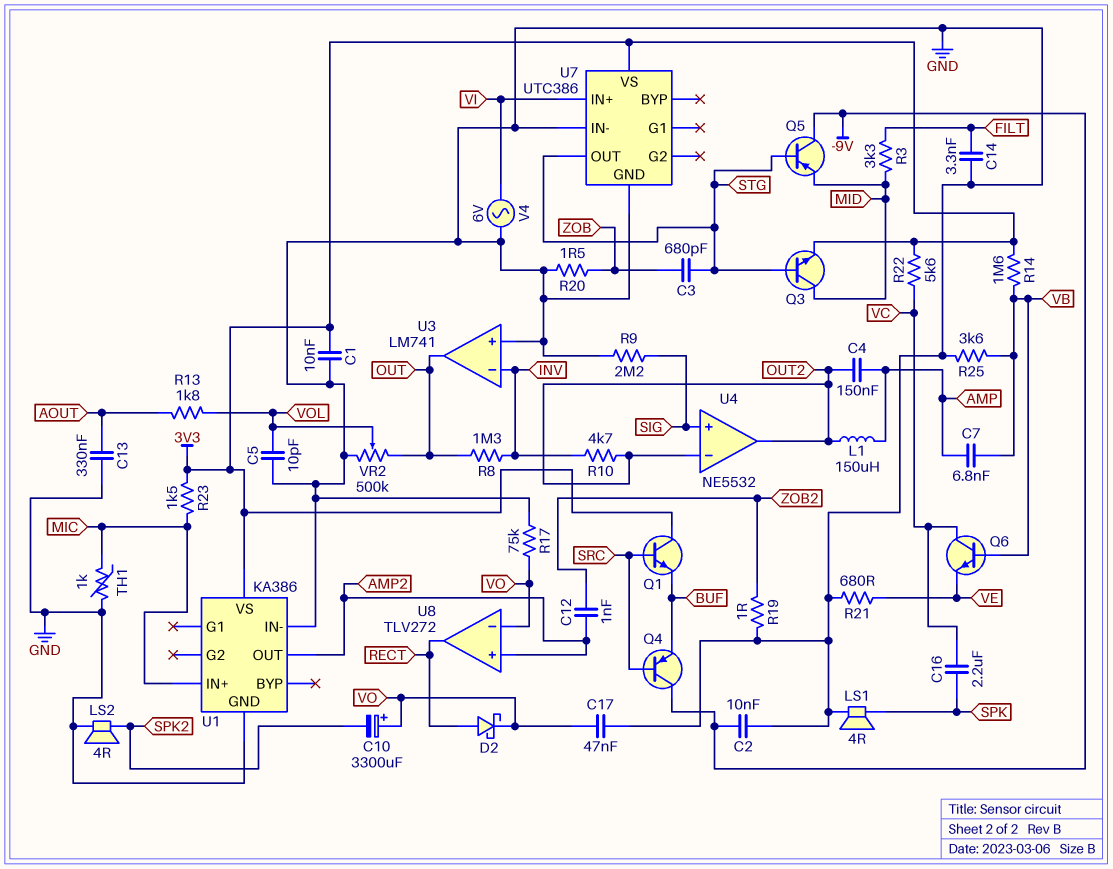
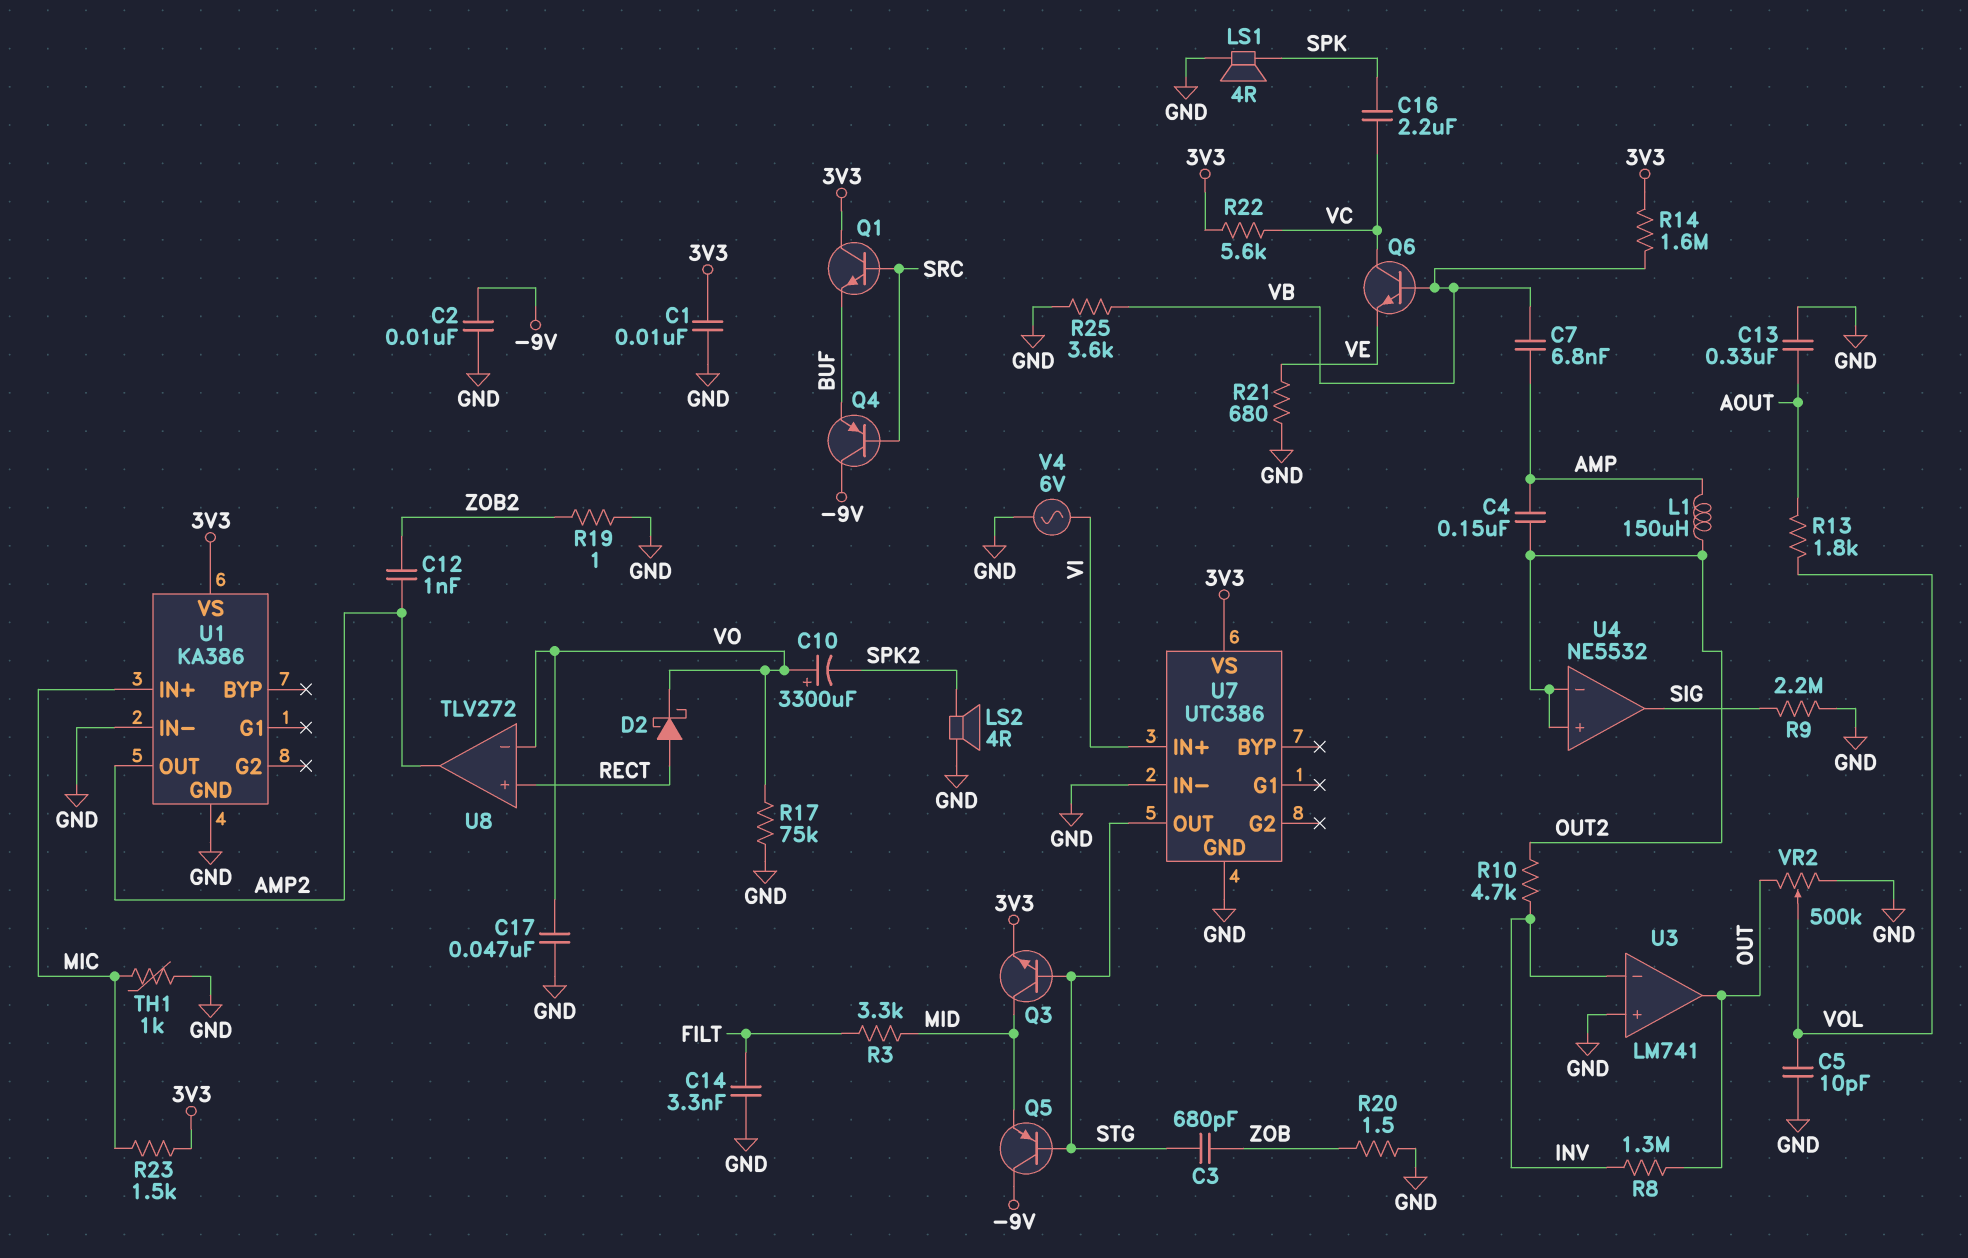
U4 pin in+: SIG -> OUT2
U4 pin out: OUT2 -> SIG
U8 pin in+: AMP2 -> RECT
U8 pin out: RECT -> AMP2

